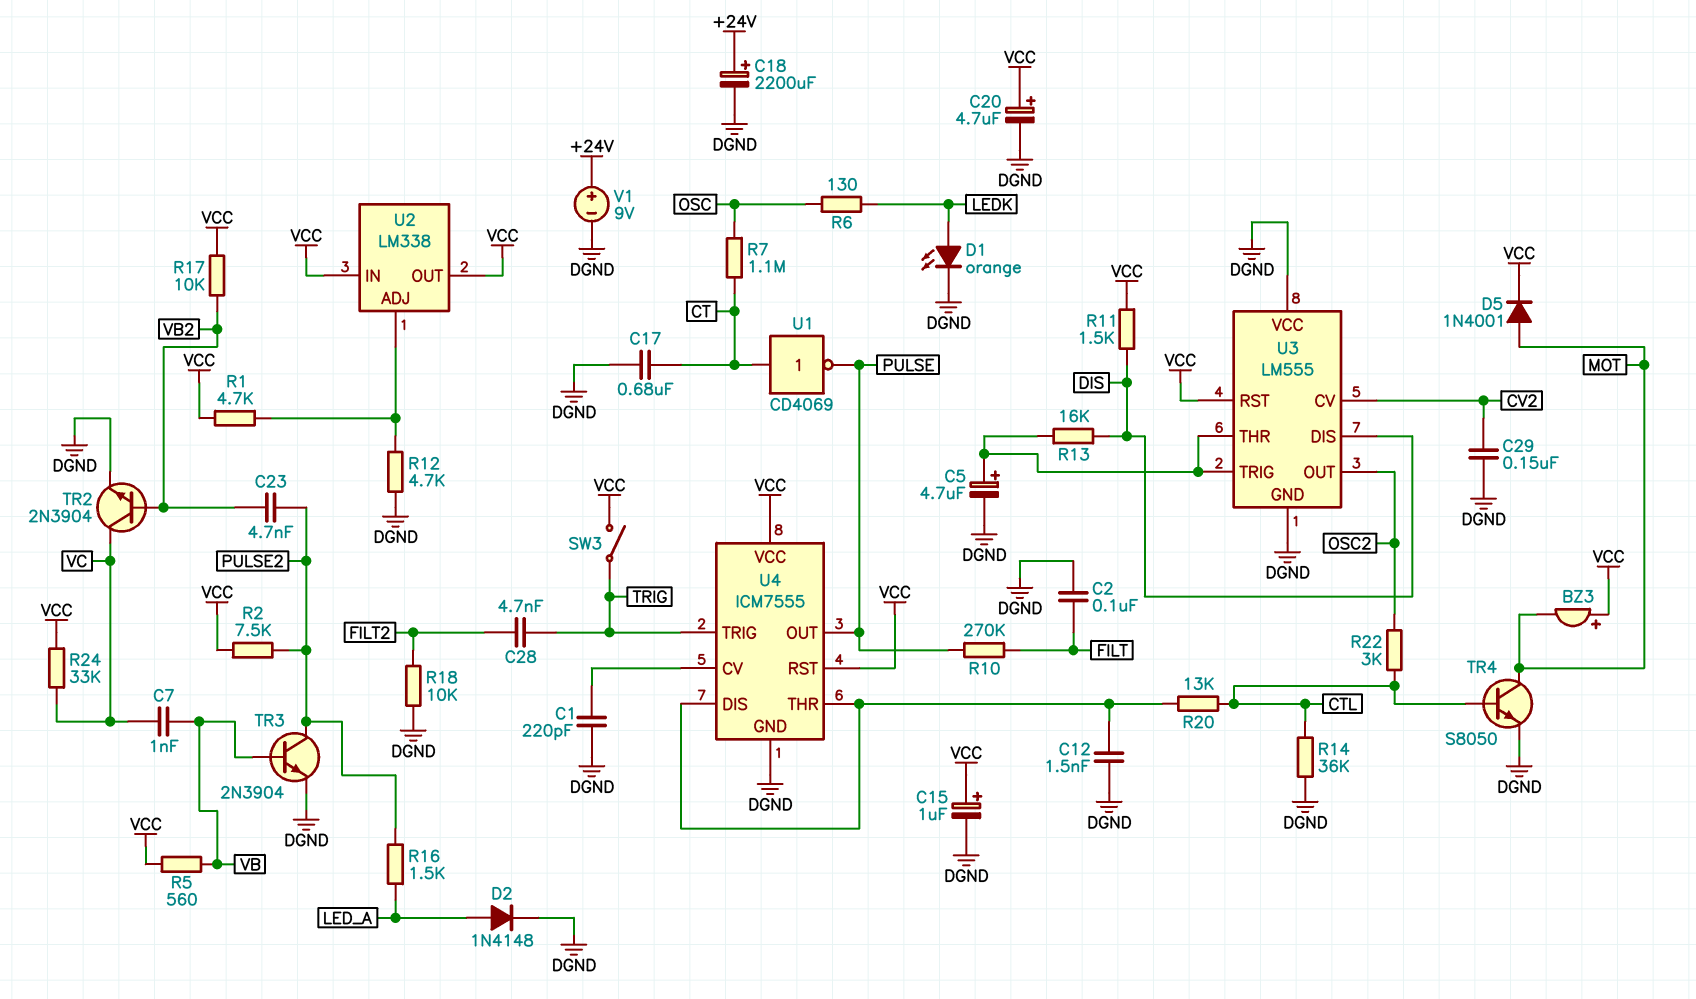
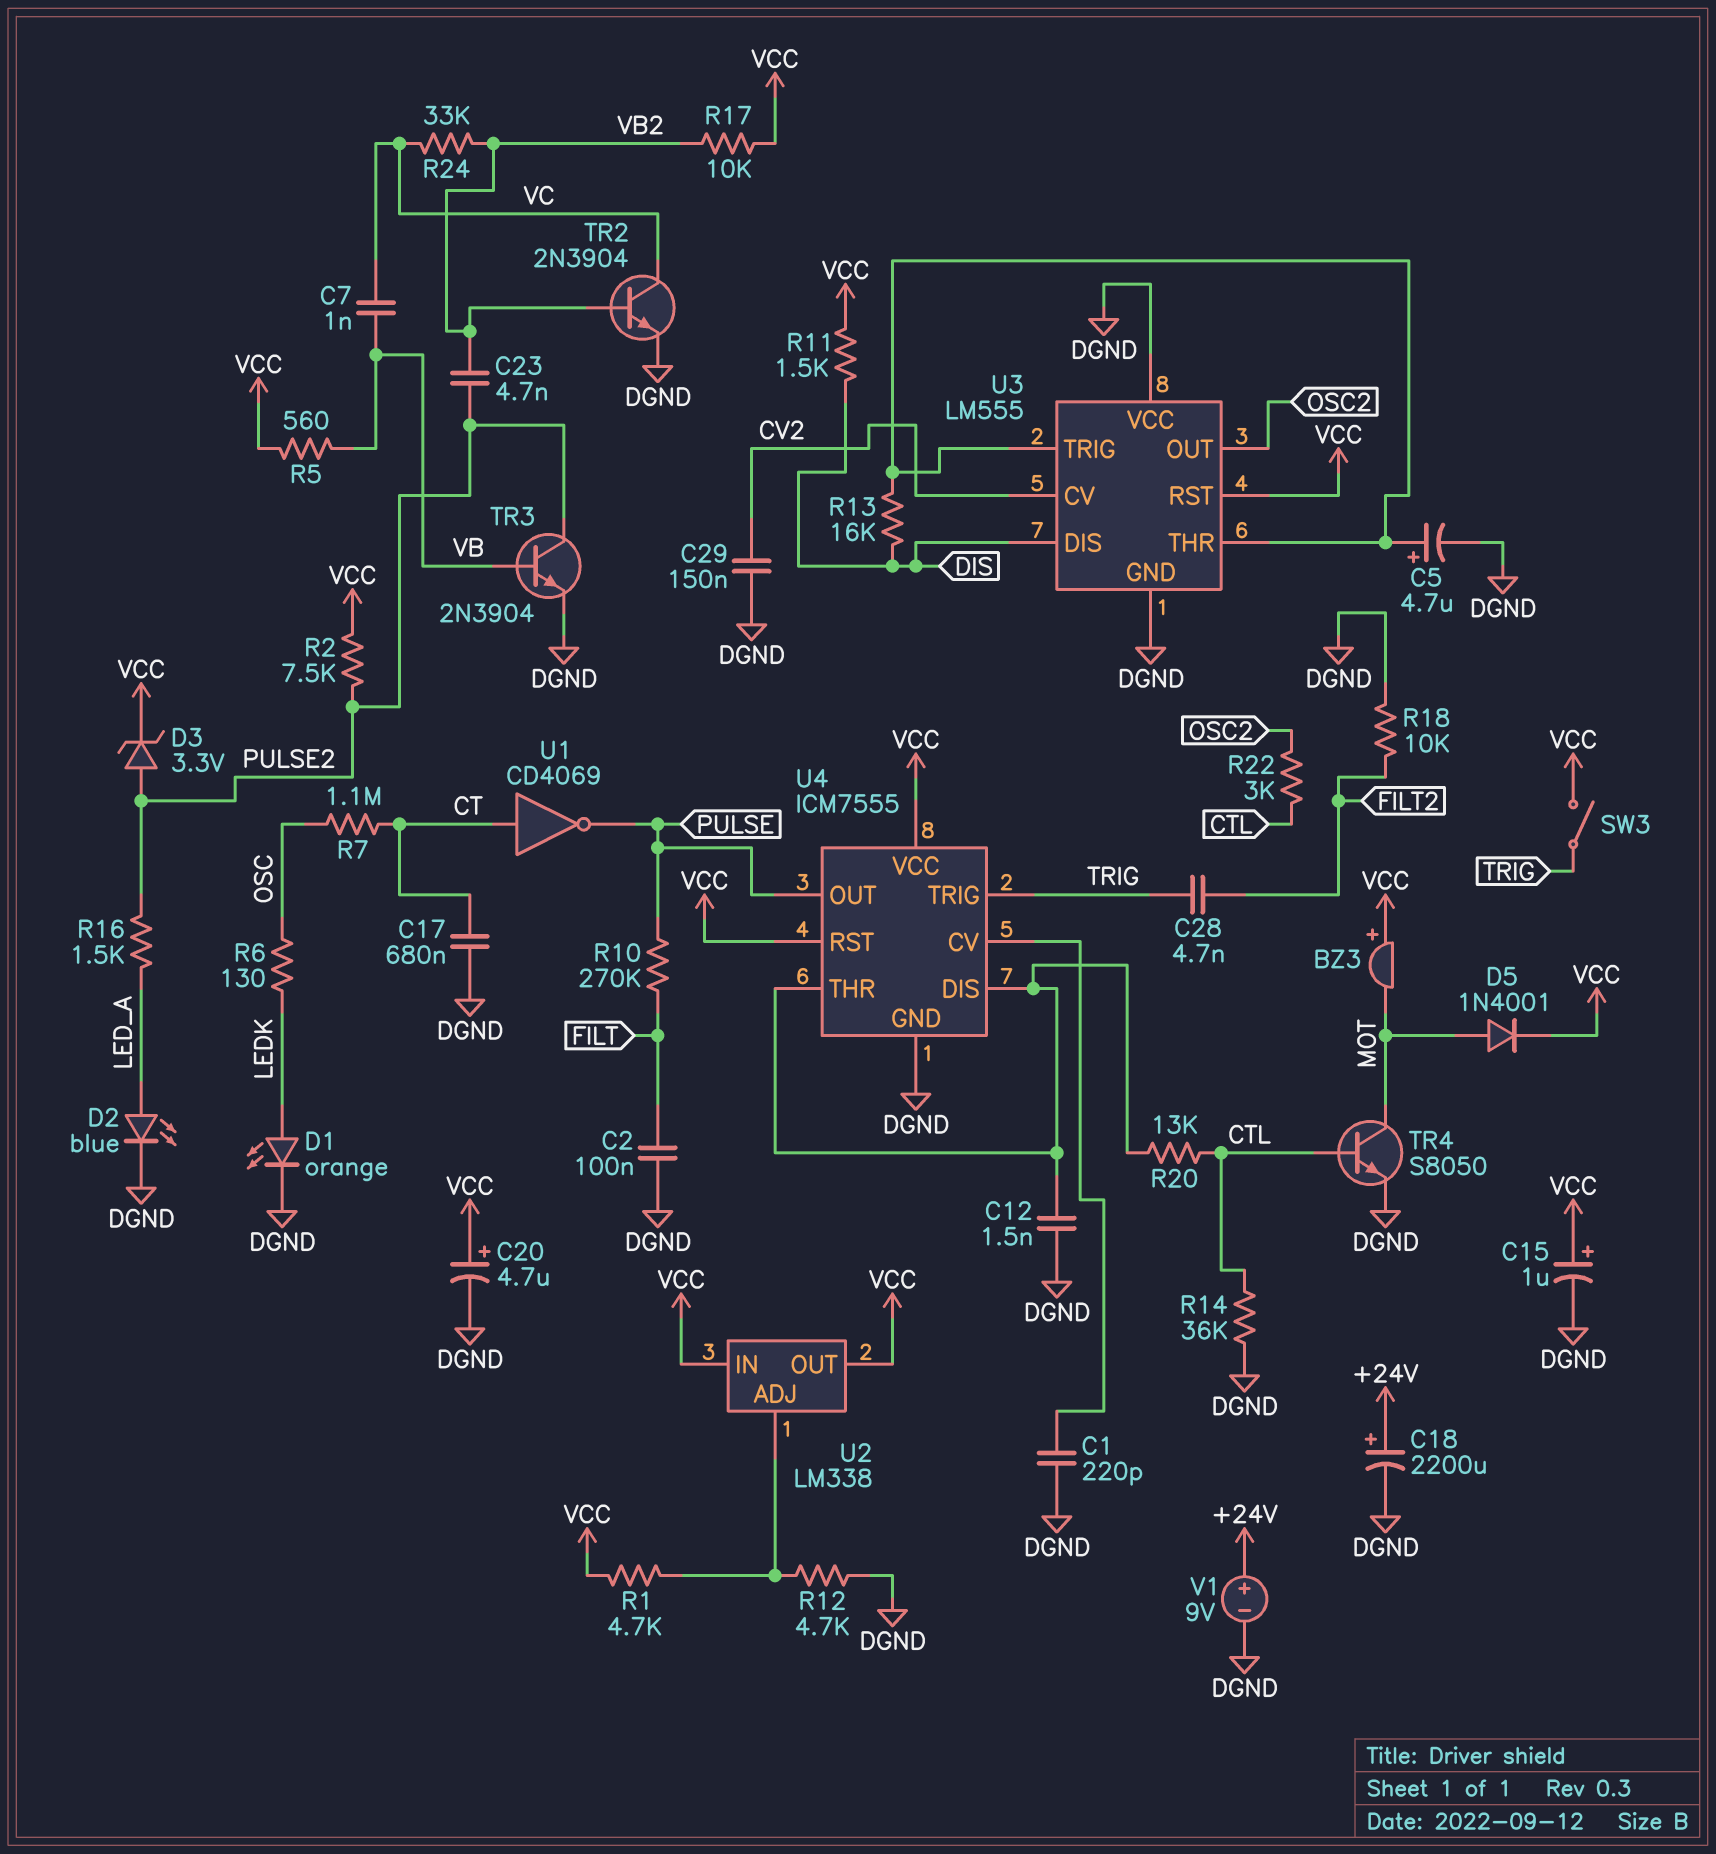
D2: diode 1N4148 (A LED_A, K DGND) -> LED blue (A LED_A, K DGND)
D3: none -> zener 3.3V (A PULSE2, K VCC)
R24: 33k (VC, VCC) -> 33k (VB2, VC)

